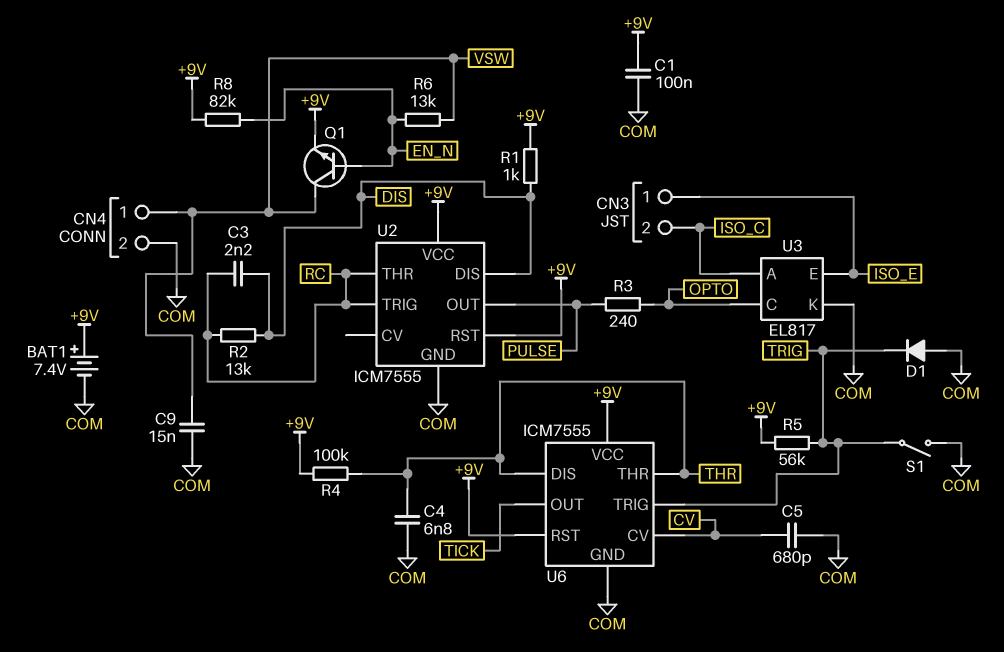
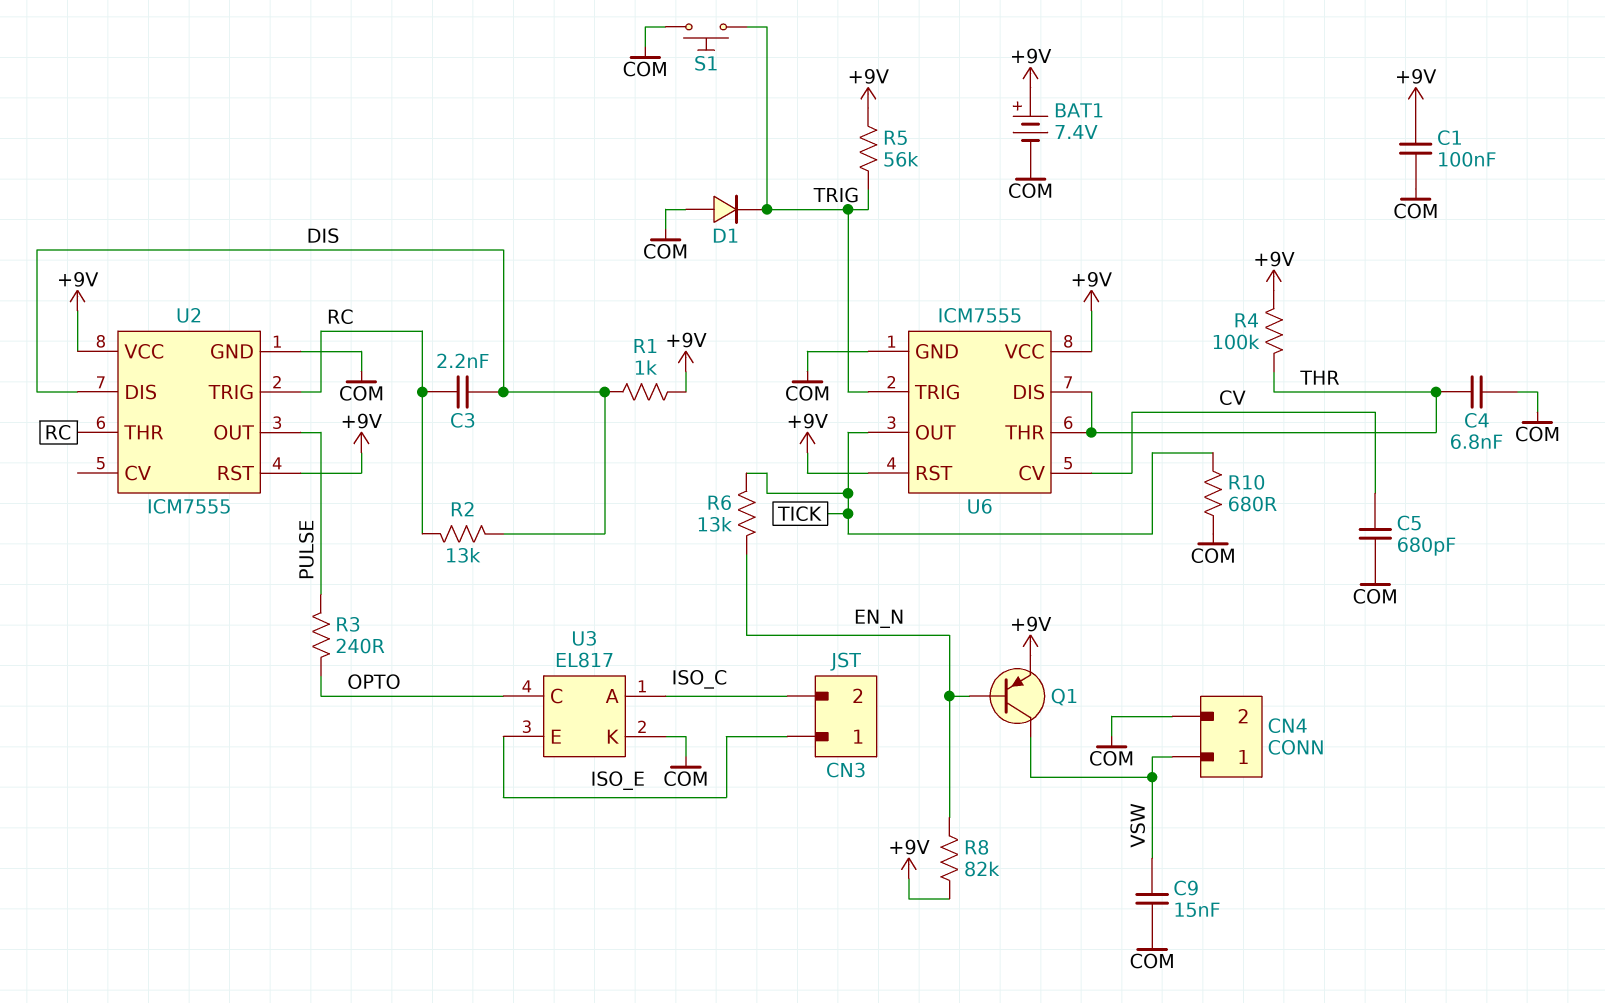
Q1: NPN (B EN_N, C VSW, E +9V) -> PNP (B EN_N, C VSW, E +9V)
R6: 13k (EN_N, VSW) -> 13k (EN_N, TICK)
R10: none -> 680 (COM, TICK)
S1: switch (COM, TRIG) -> button (COM, TRIG)

